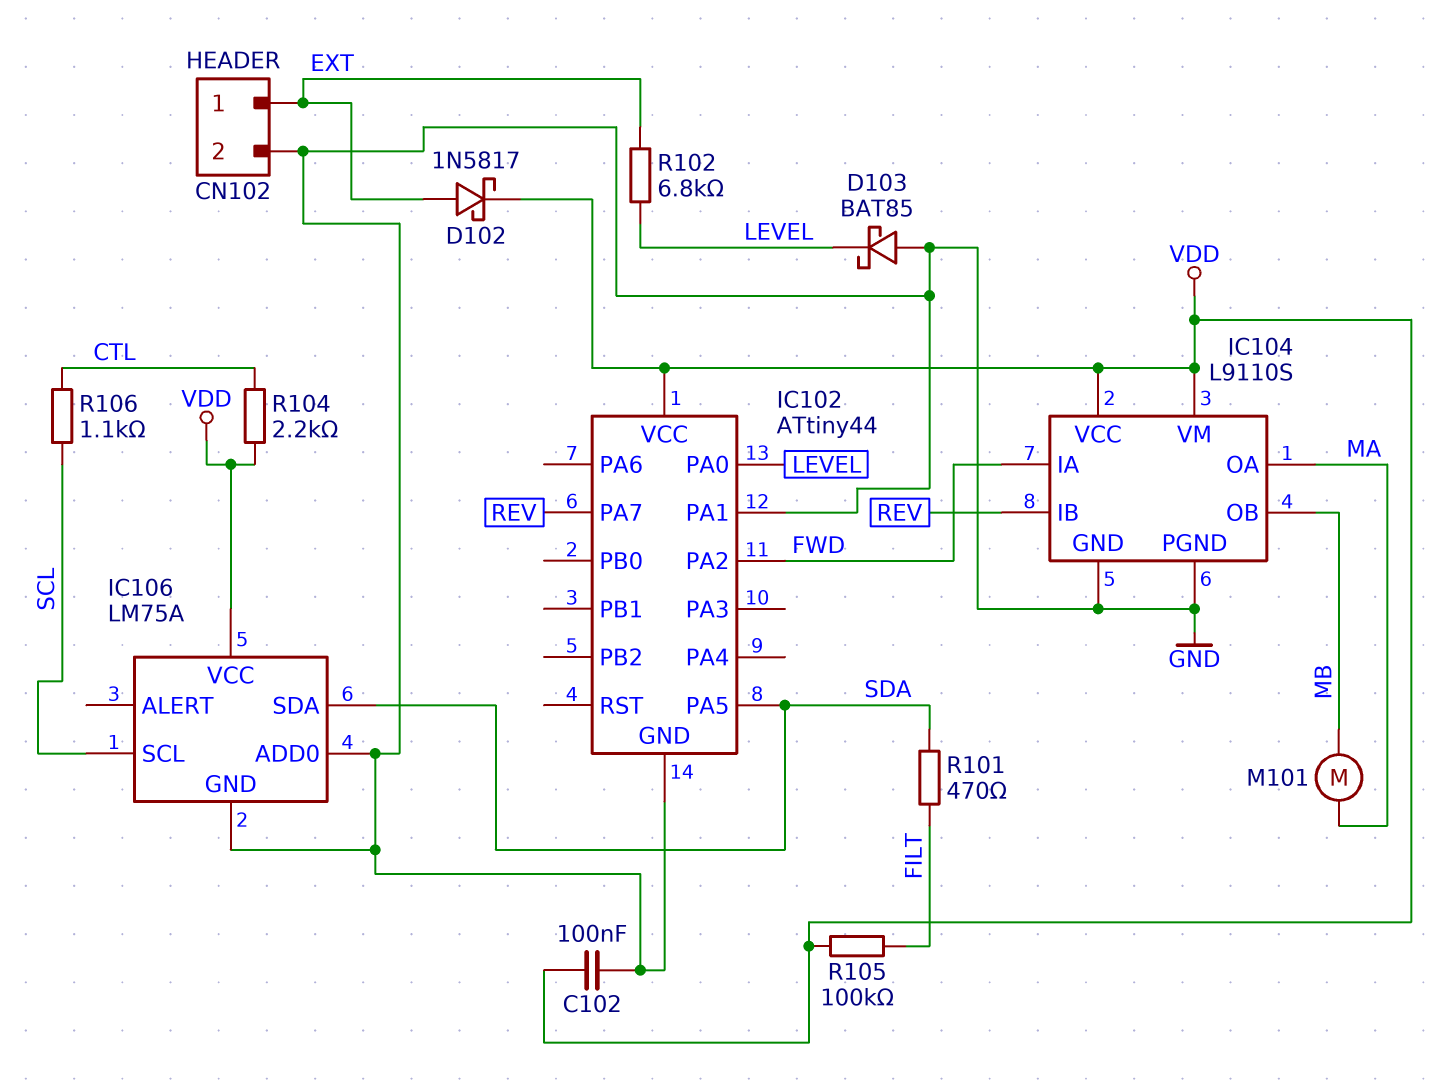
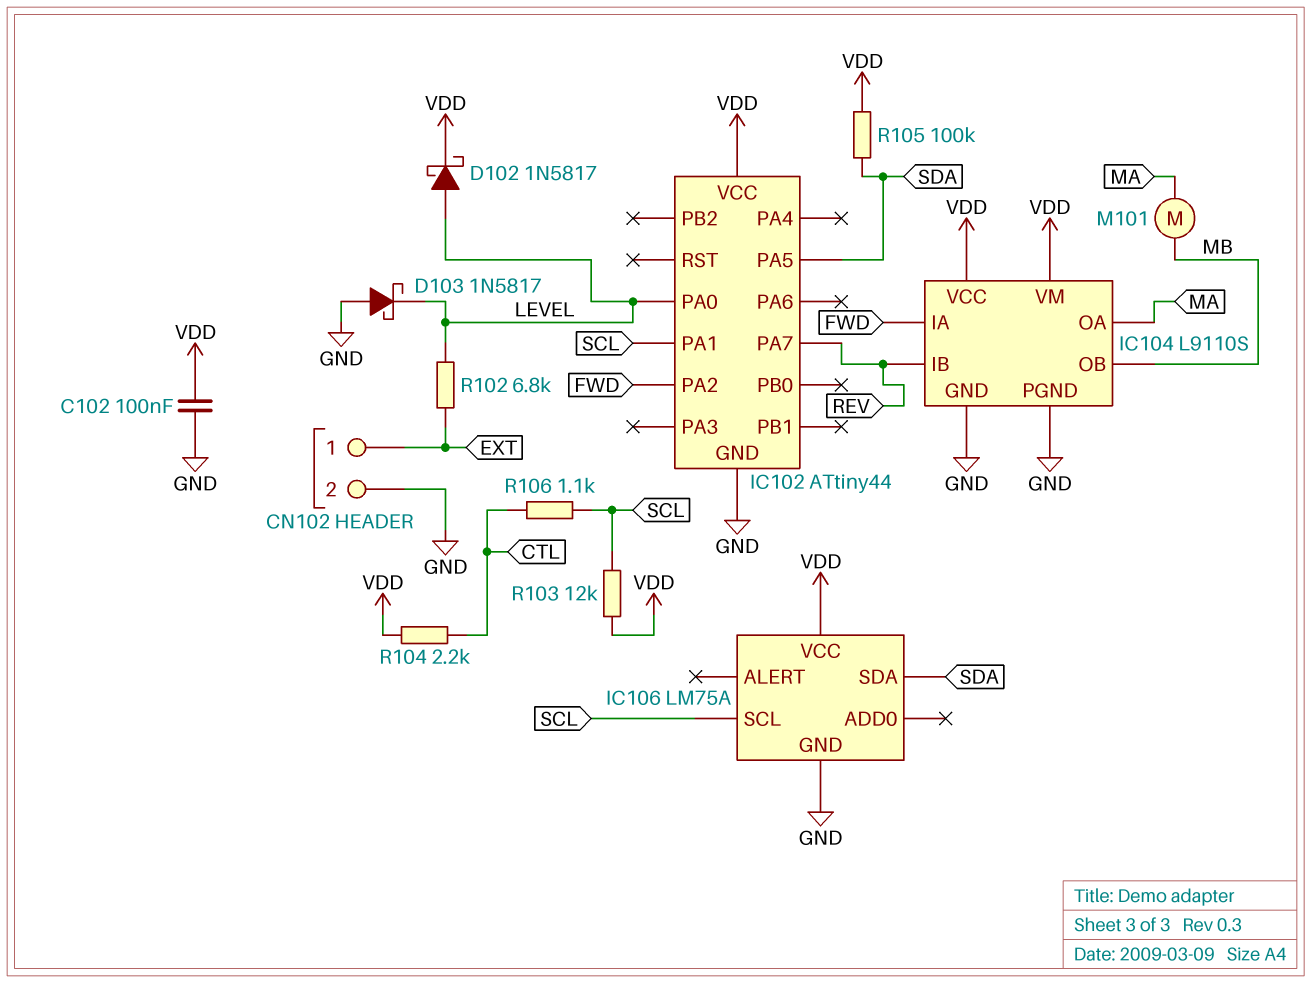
D102: schottky 1N5817 (A EXT, K VDD) -> schottky 1N5817 (A LEVEL, K VDD)
D103: schottky BAT85 (A GND, K LEVEL) -> schottky 1N5817 (A GND, K LEVEL)
IC102 pin PA1: GND -> SCL
IC106 pin ADD0: GND -> none
R101: 470 (FILT, SDA) -> none
R103: none -> 12k (SCL, VDD)
R105: 100k (FILT, VDD) -> 100k (SDA, VDD)

